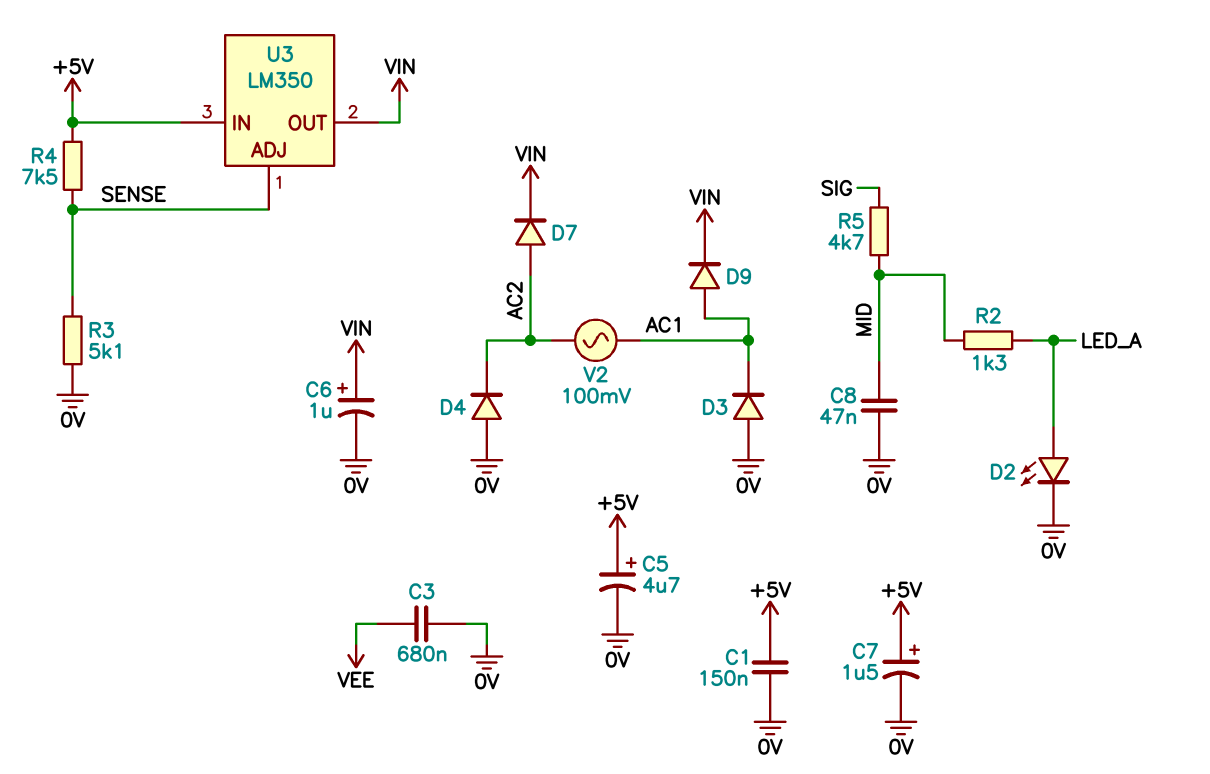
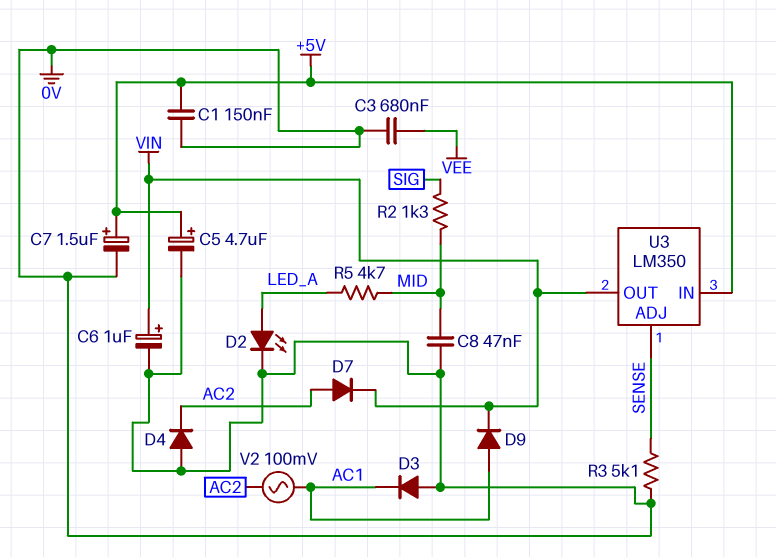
R2: 1.3k (LED_A, MID) -> 1.3k (MID, SIG)
R4: 7.5k (+5V, SENSE) -> none
R5: 4.7k (MID, SIG) -> 4.7k (LED_A, MID)

